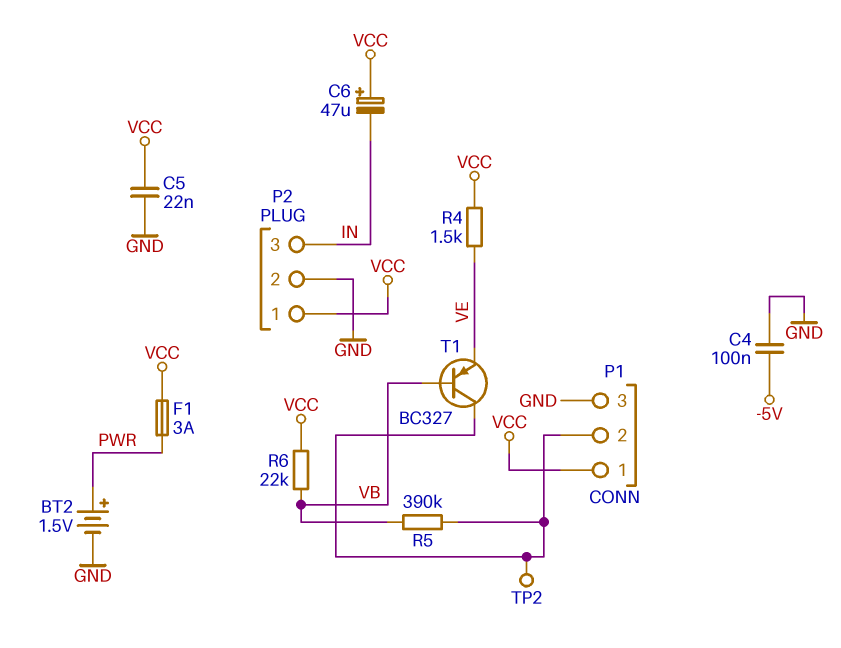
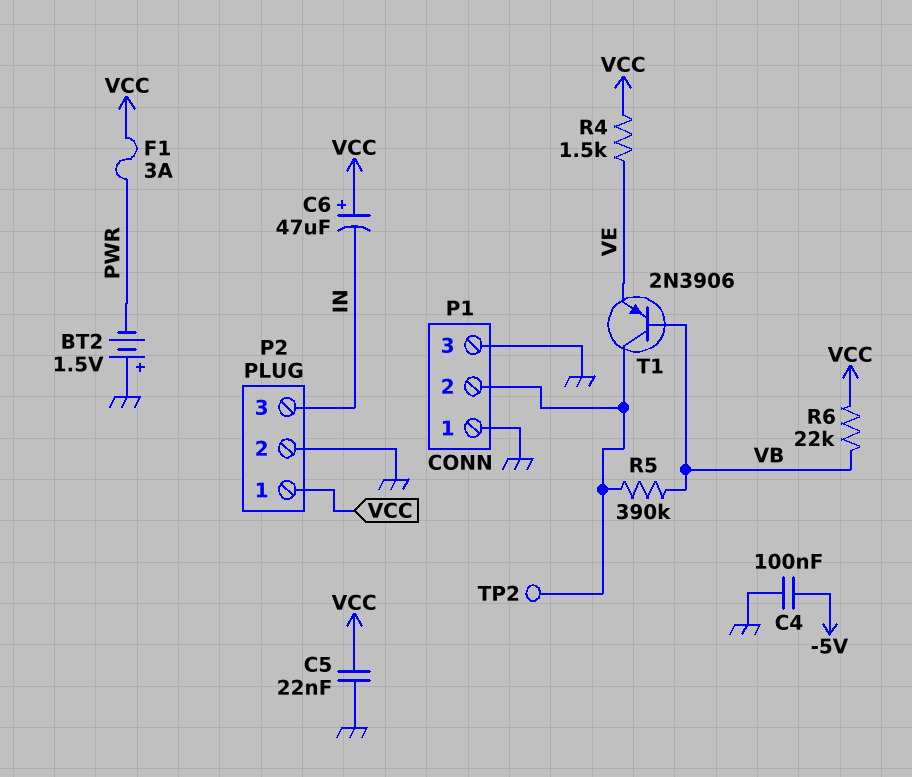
BT2: 1.5V (plus PWR, minus GND) -> 1.5V (plus GND, minus PWR)
P1 pin 1: VCC -> GND
T1: PNP BC327 (B VB, C P1/2, E VE) -> PNP 2N3906 (B VB, C P1/2, E VE)

